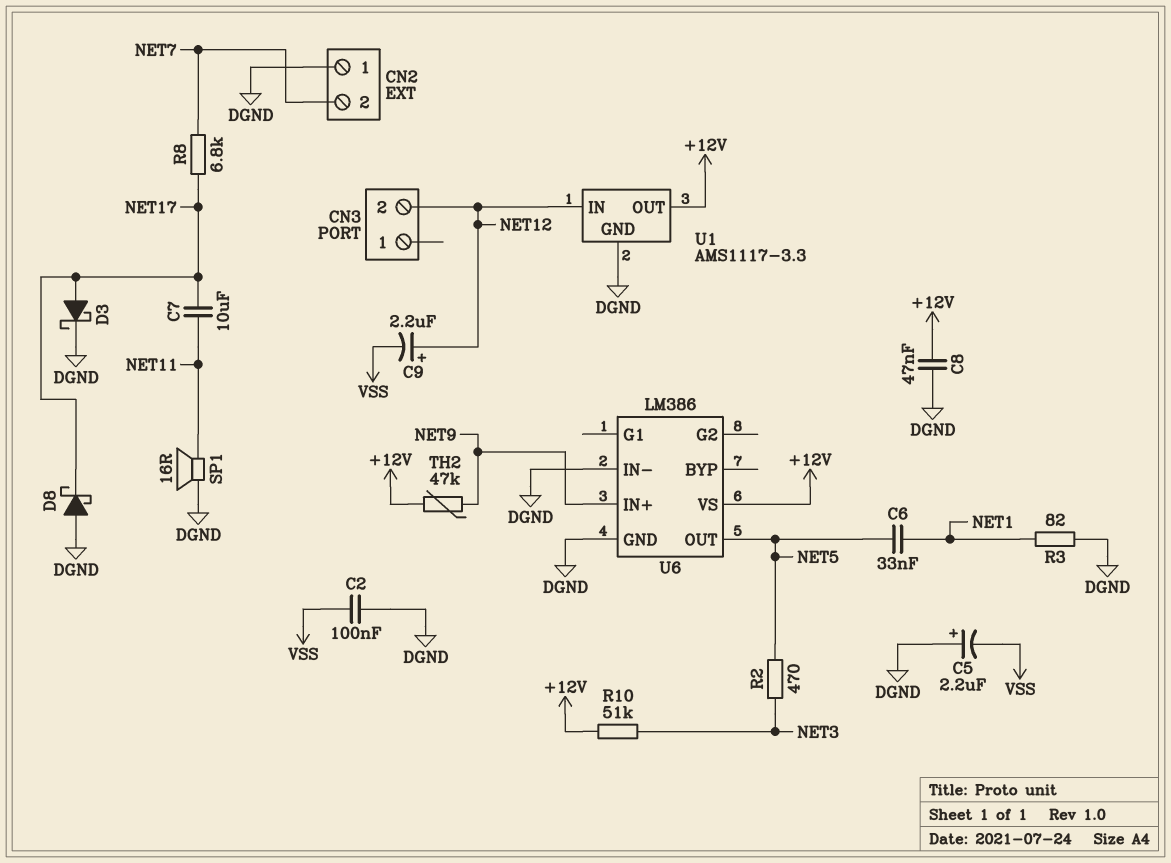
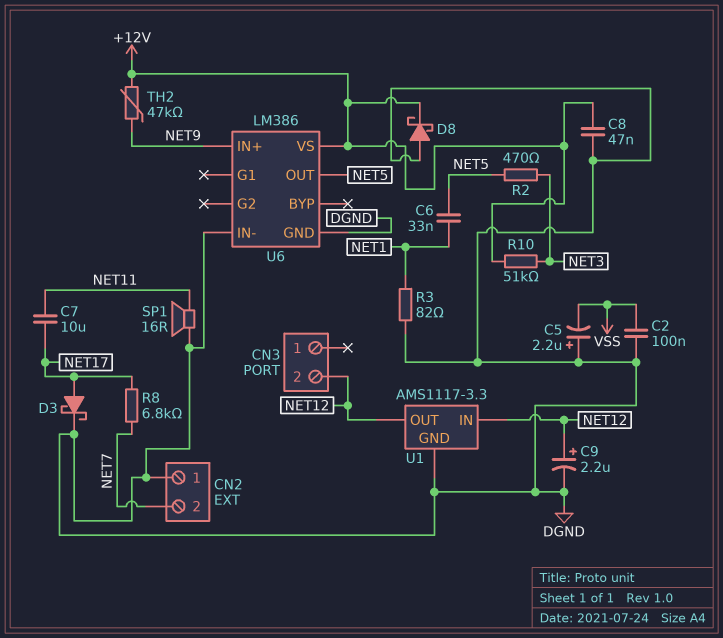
C9: 2.2uF (plus NET12, minus VSS) -> 2.2uF (plus NET12, minus DGND)
D8: schottky (A DGND, K NET17) -> schottky (A DGND, K +12V)
U1 pin OUT: +12V -> NET12

